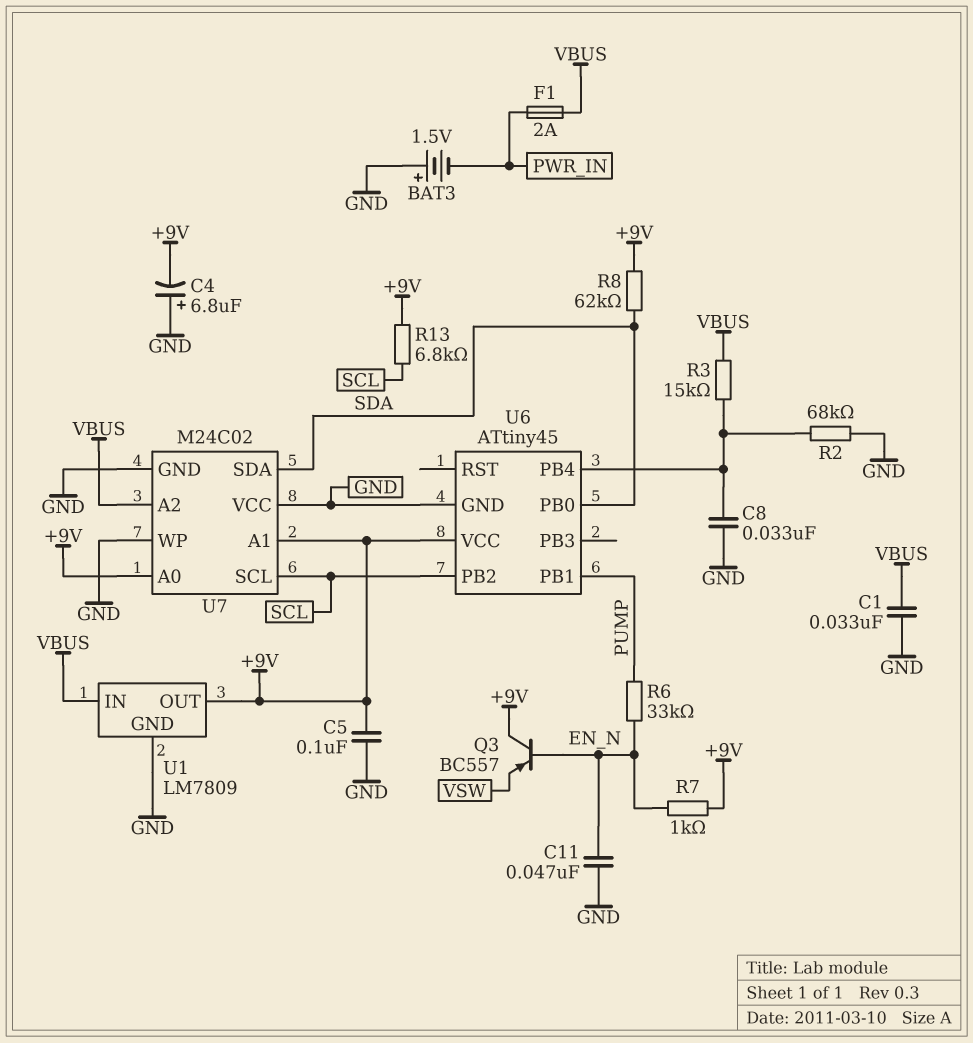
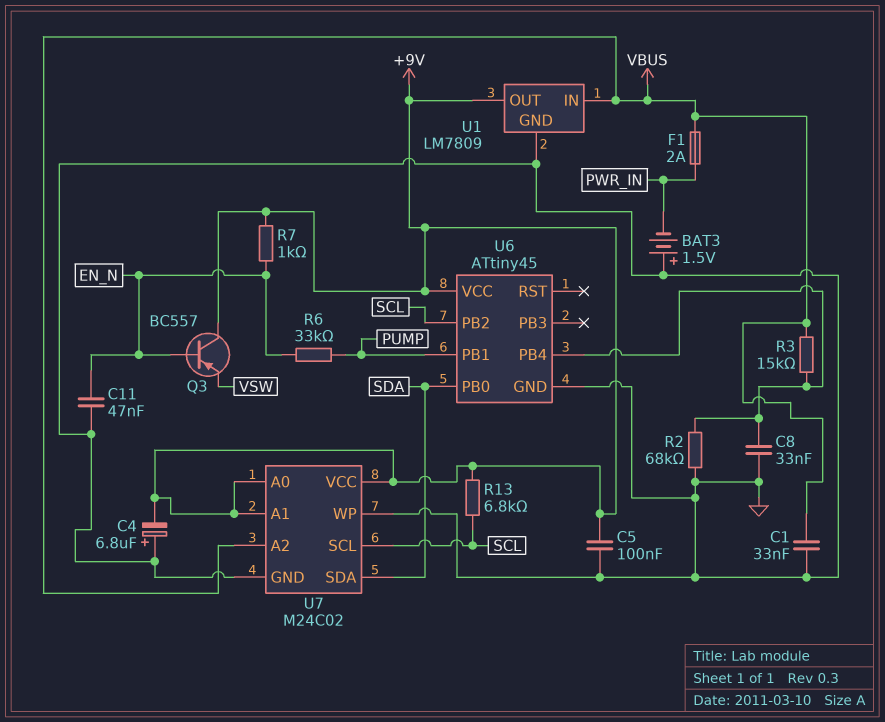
R8: 62k (+9V, SDA) -> none
U7 pin VCC: GND -> +9V

